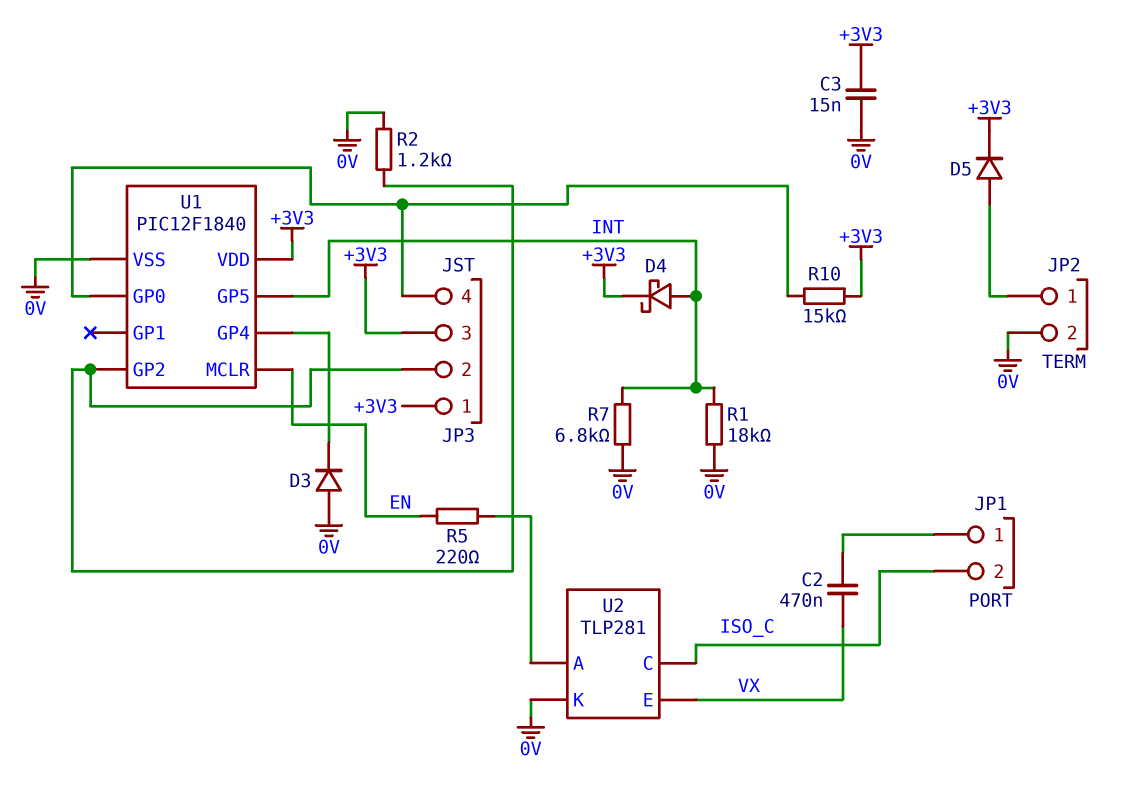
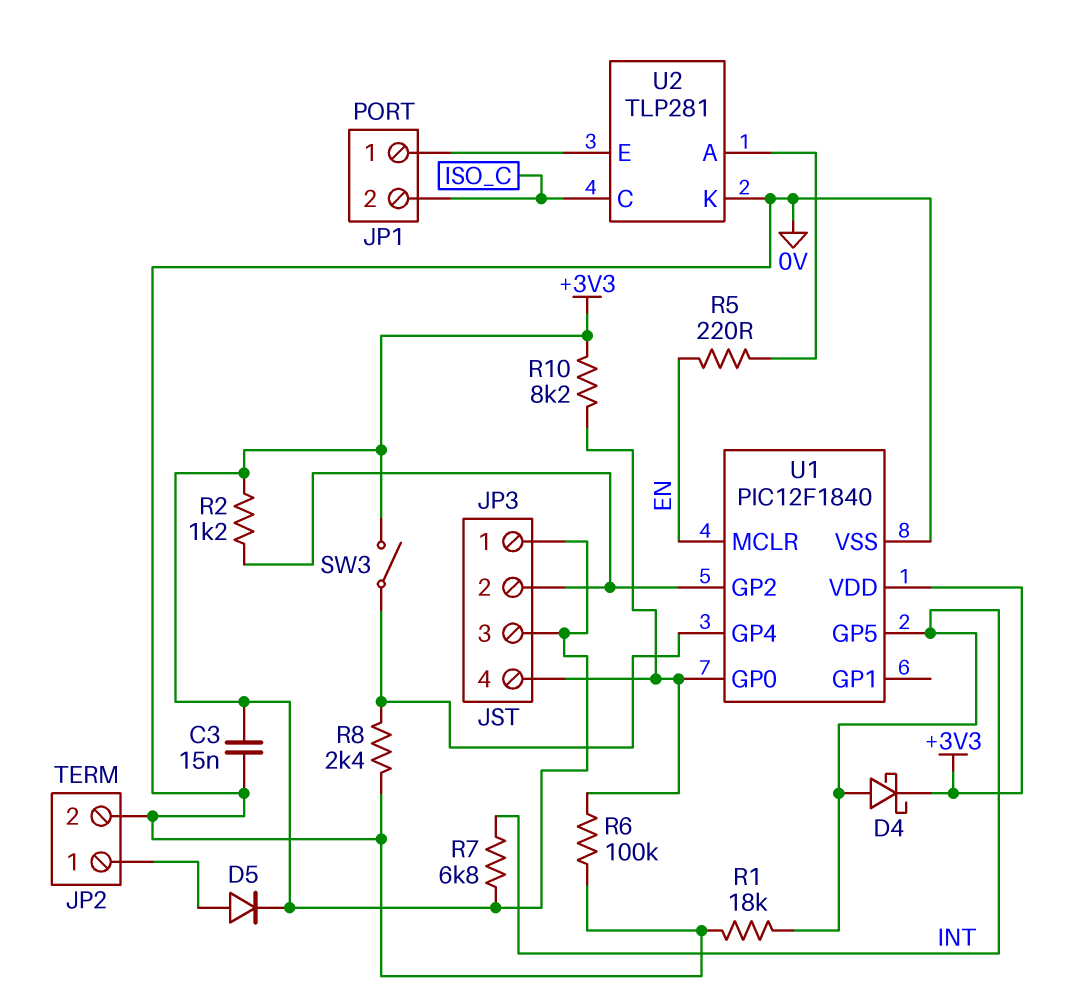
C2: 470nF (JP1/1, VX) -> none
D3: diode (A 0V, K U1/GP4) -> none
R2: 1.2k (0V, JP3/2) -> 1.2k (+3V3, JP3/2)
R6: none -> 100k (0V, JP3/4)
R7: 6.8k (0V, INT) -> 6.8k (+3V3, INT)
R8: none -> 2.4k (0V, U1/GP4)
R10: 15k (+3V3, JP3/4) -> 8.2k (+3V3, JP3/4)
SW3: none -> switch (+3V3, U1/GP4)
U2 pin E: VX -> JP1/1

